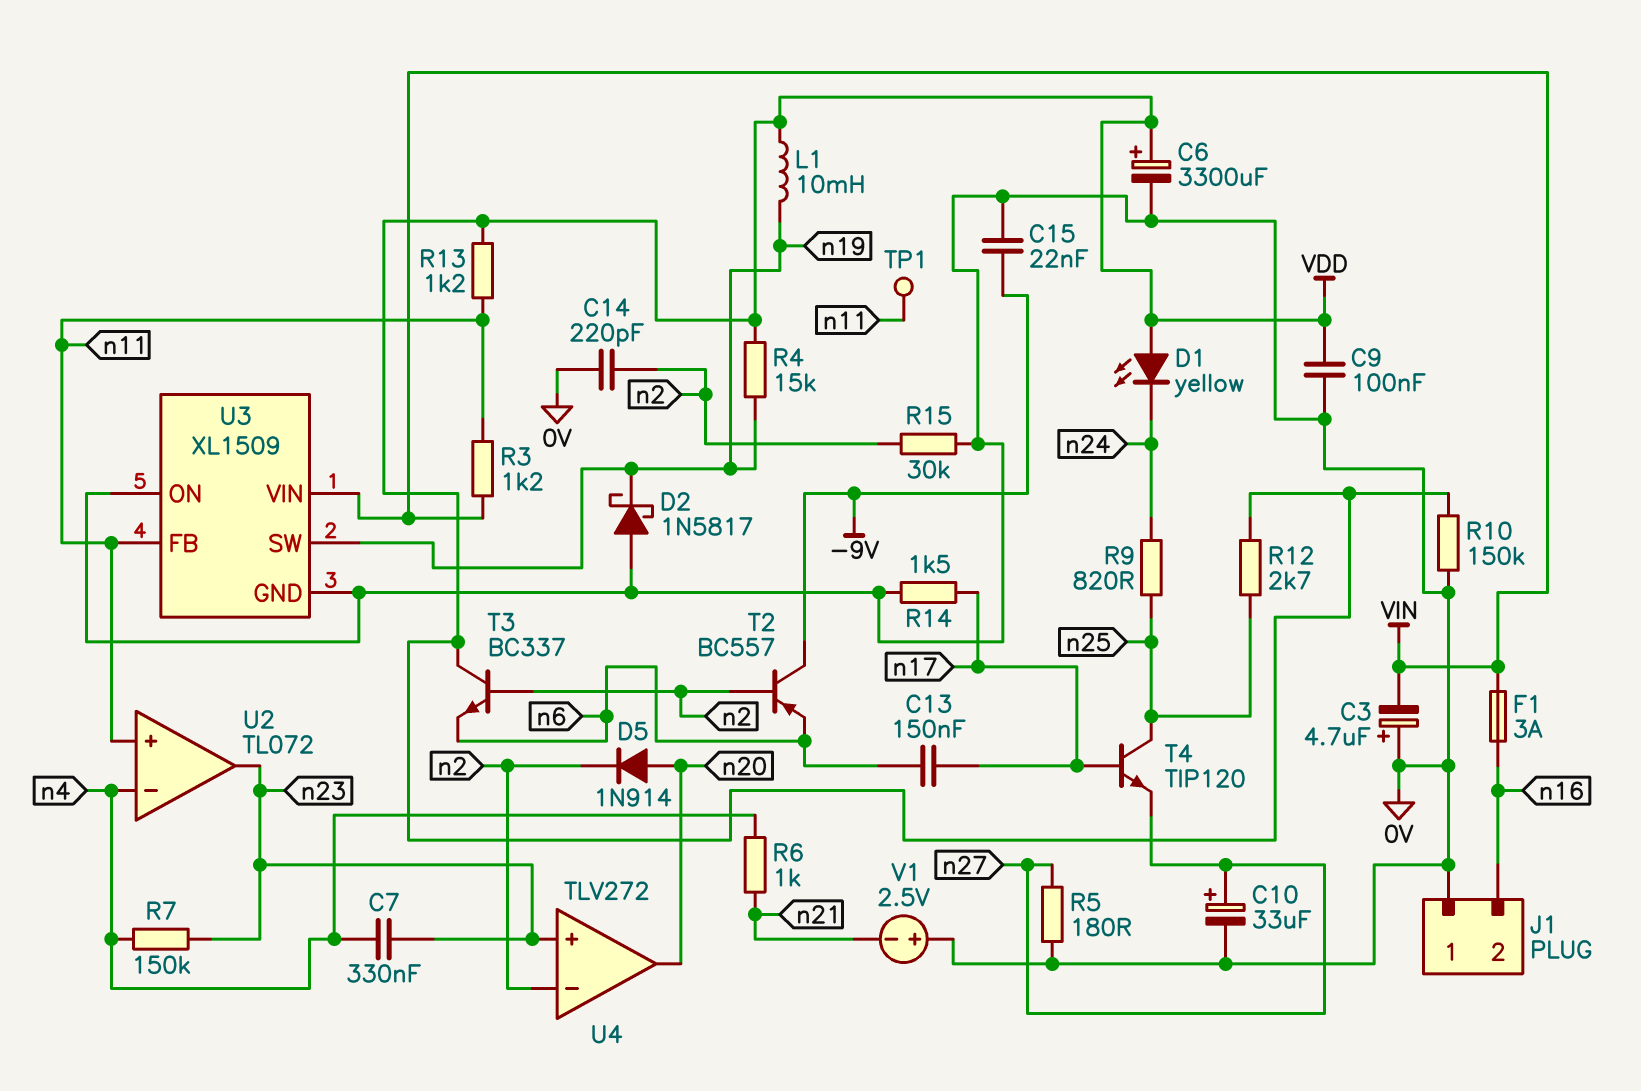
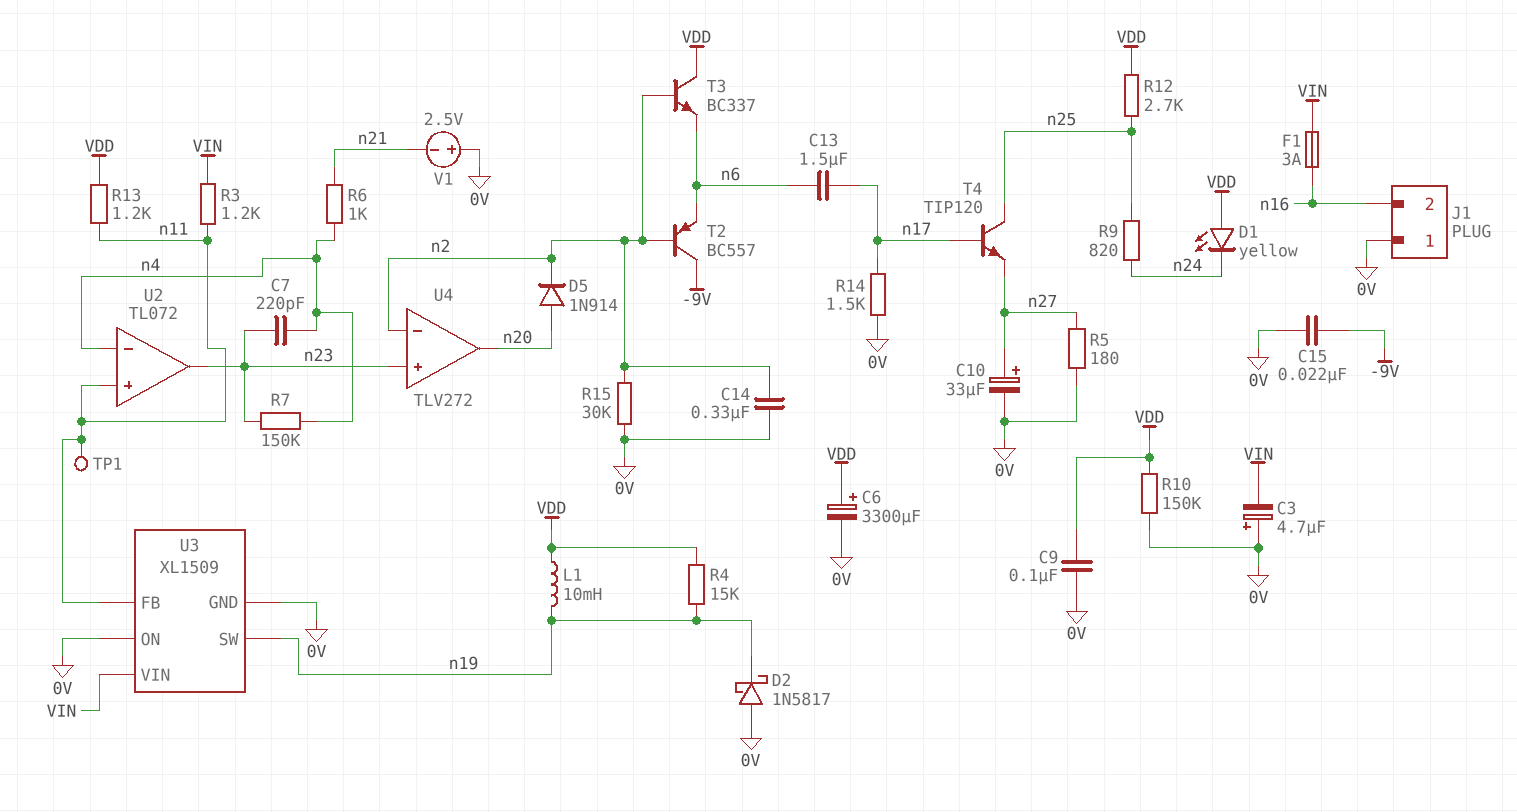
C7: 330nF (n4, n23) -> 220pF (n4, n23)
C13: 150nF (n6, n17) -> 1.5uF (n6, n17)
C14: 220pF (0V, n2) -> 330nF (0V, n2)

